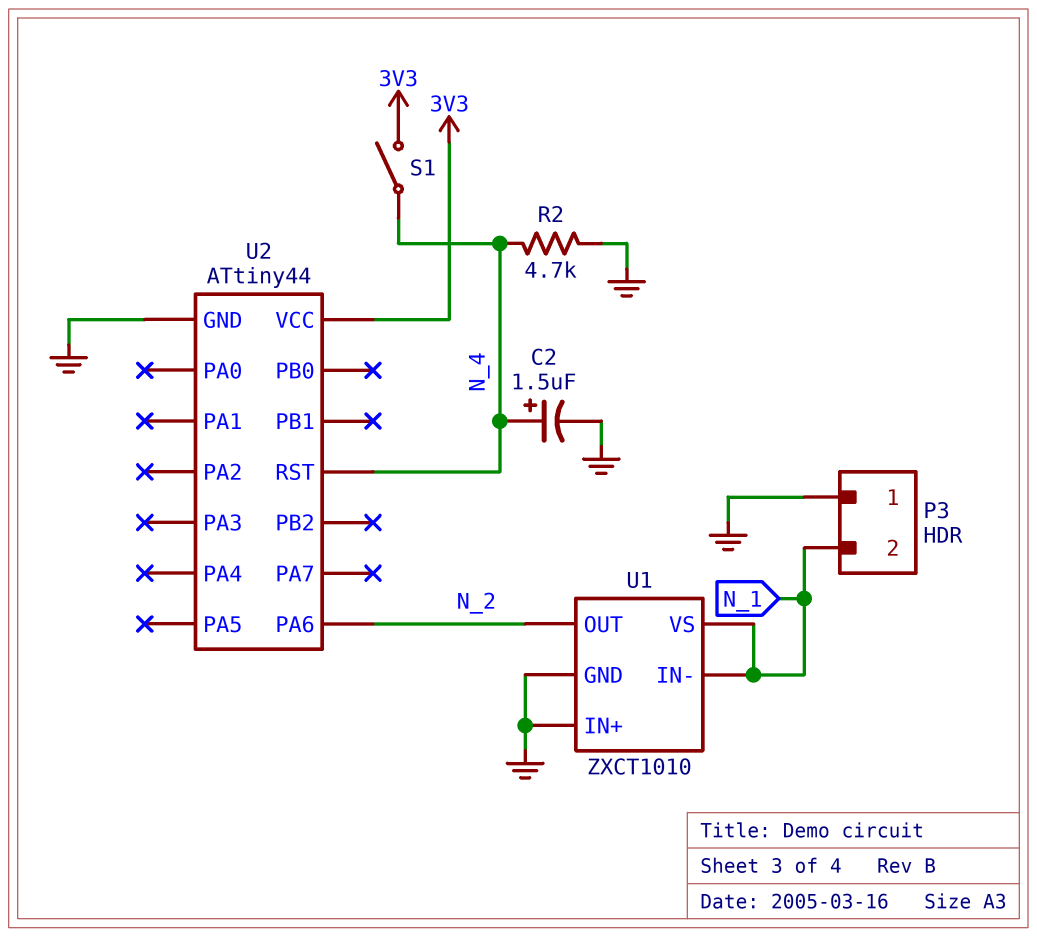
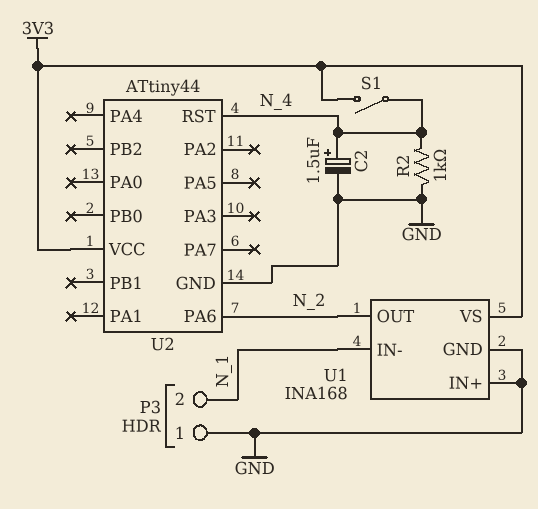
R2: 4.7k (GND, N_4) -> 1k (GND, N_4)
U1: ZXCT1010 -> INA168
U1 pin VS: N_1 -> 3V3

